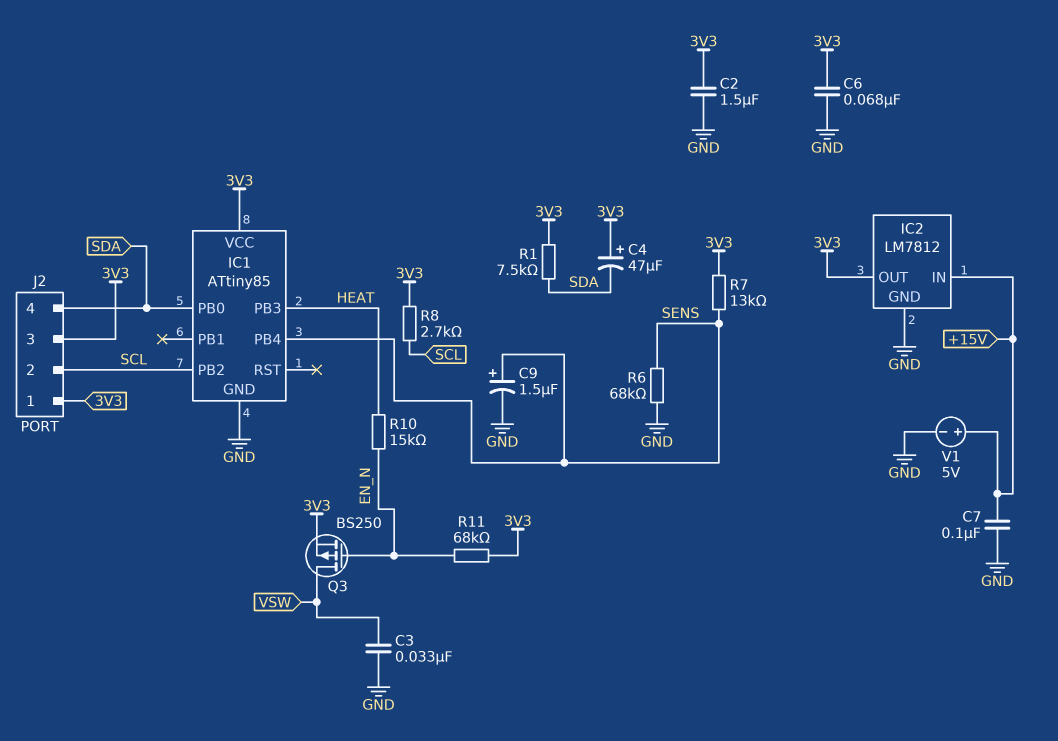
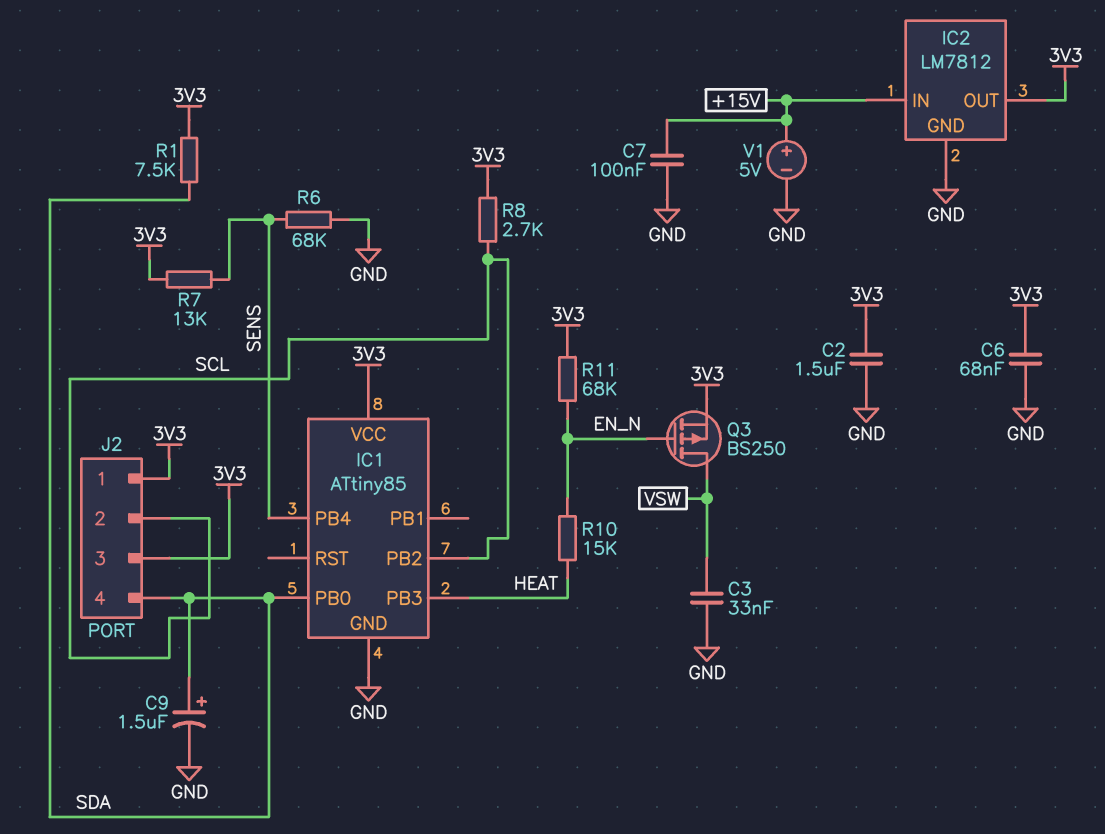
C4: 47uF (plus 3V3, minus SDA) -> none
C9: 1.5uF (plus SENS, minus GND) -> 1.5uF (plus SDA, minus GND)

